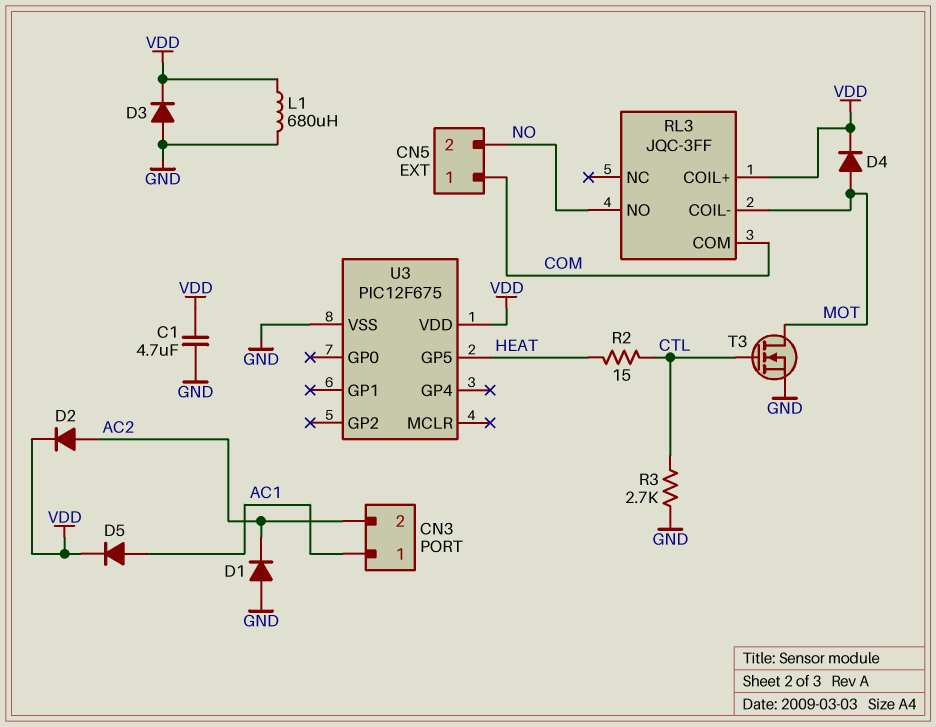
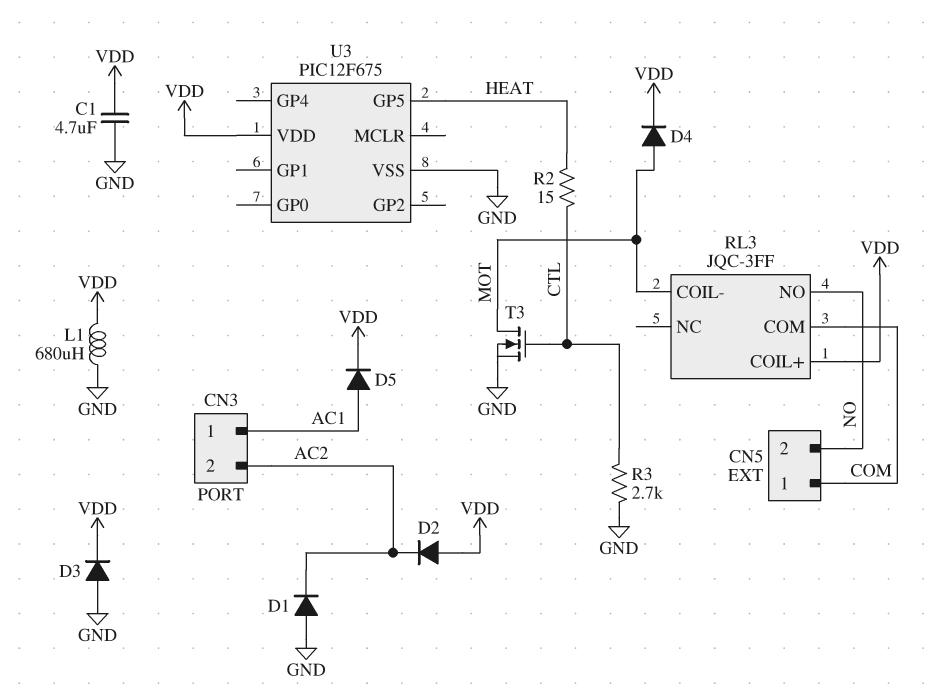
D2: diode (A AC2, K VDD) -> diode (A VDD, K AC2)

